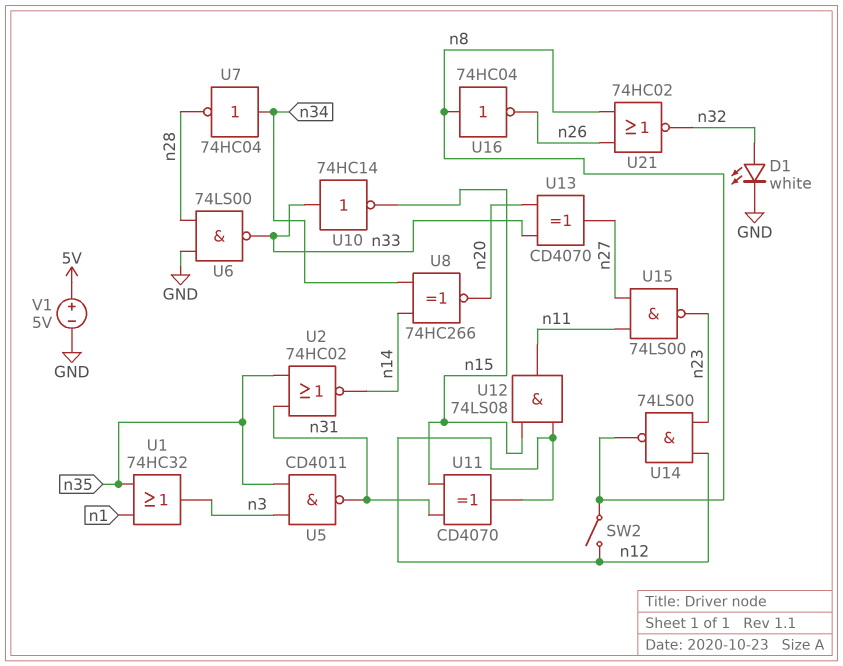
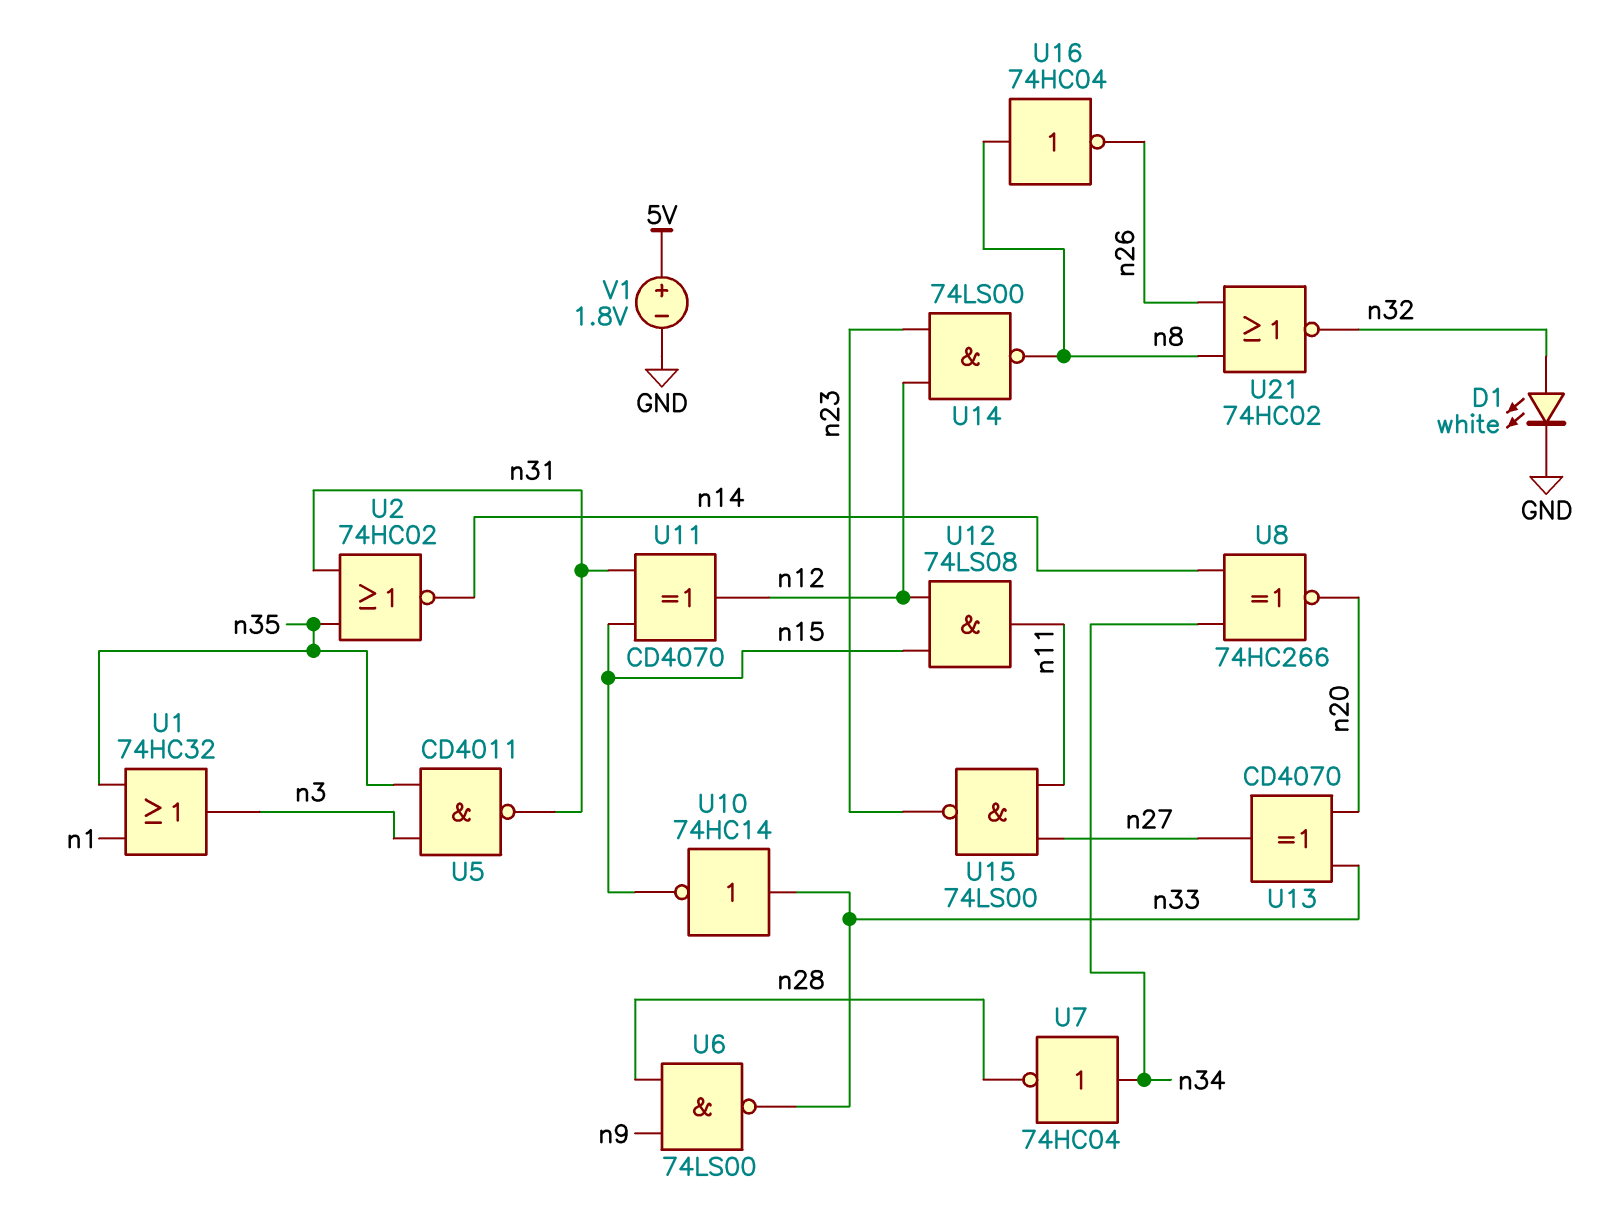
SW2: switch (n8, n12) -> none
U6: NAND 74LS00 (in GND, in n28, out n33) -> NAND 74LS00 (in n9, in n28, out n33)
V1: 5V (plus 5V, minus GND) -> 1.8V (plus 5V, minus GND)

